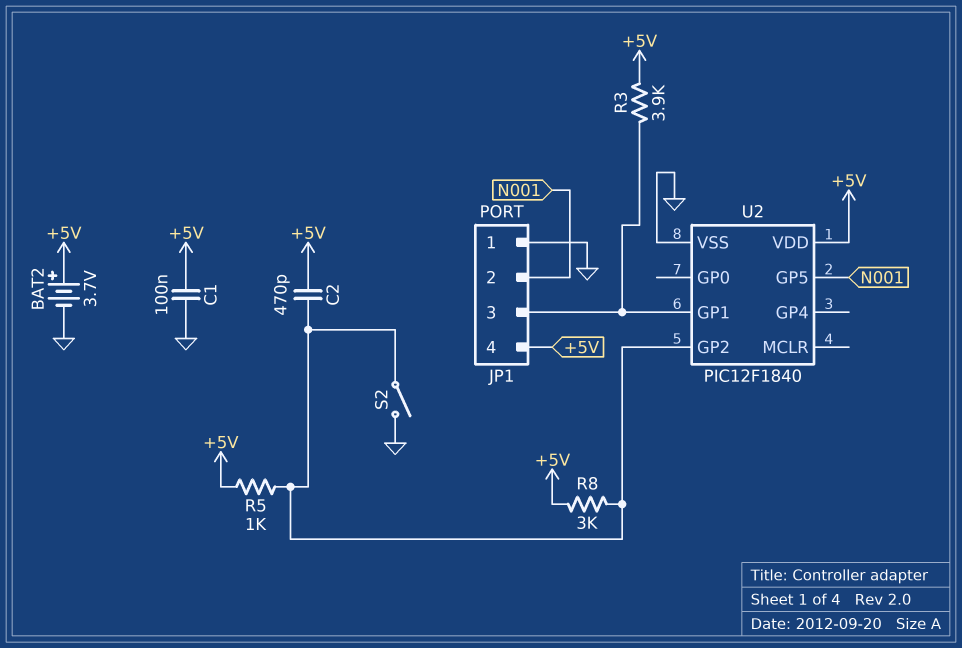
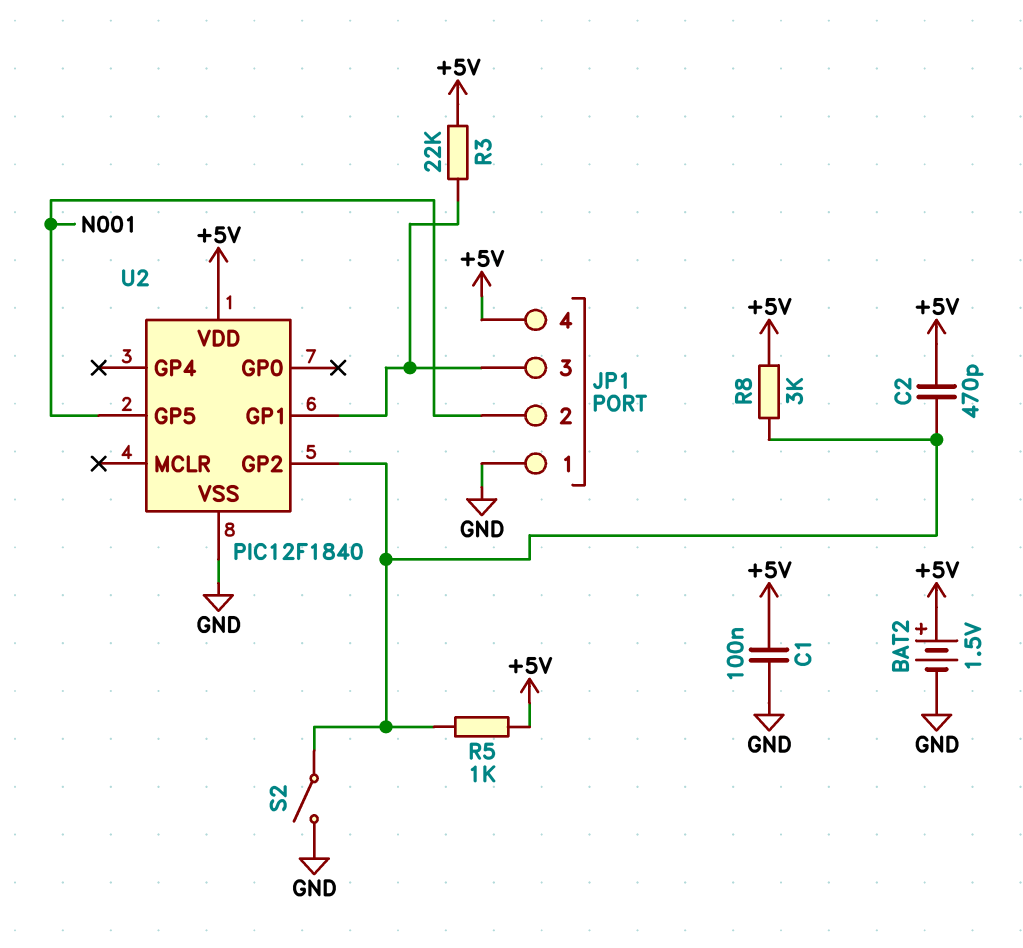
BAT2: 3.7V (plus +5V, minus GND) -> 1.5V (plus +5V, minus GND)
R3: 3.9k (+5V, JP1/3) -> 22k (+5V, JP1/3)

